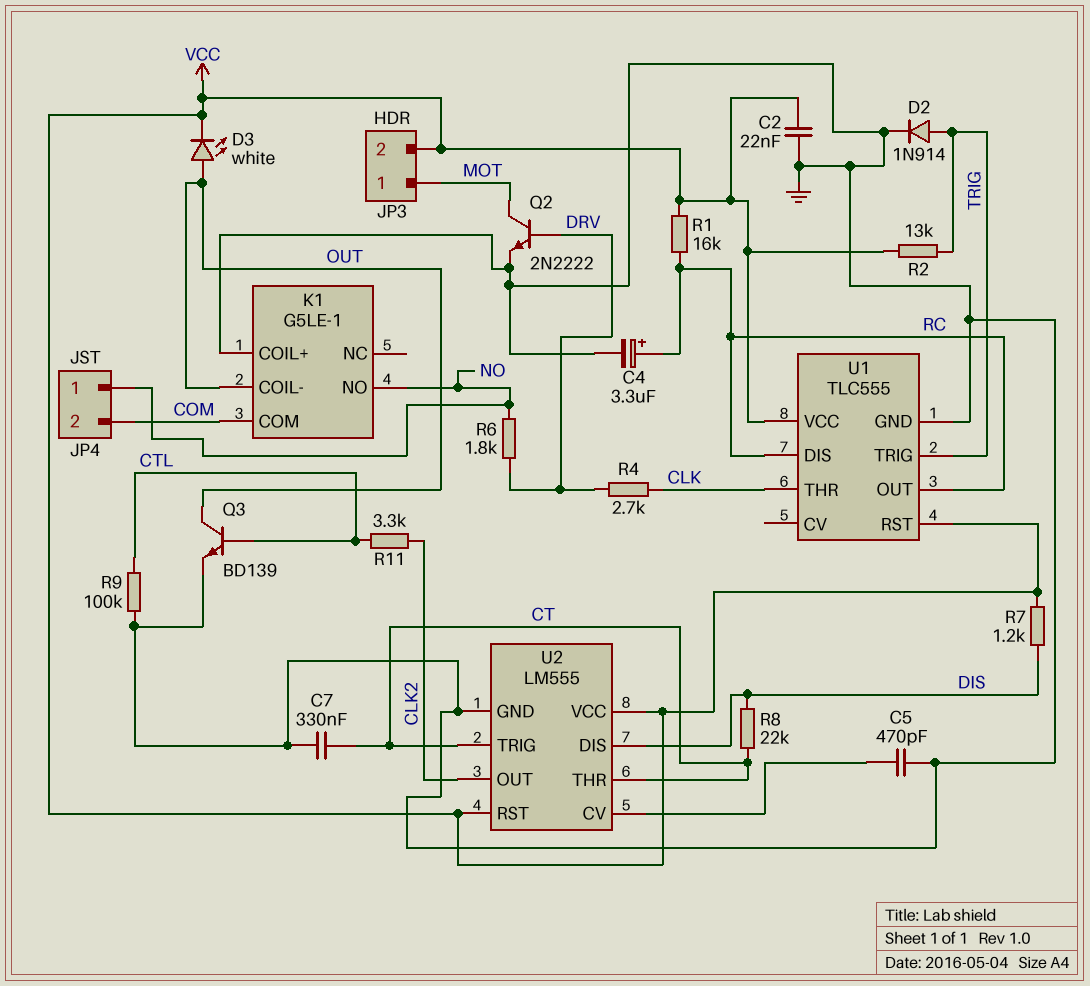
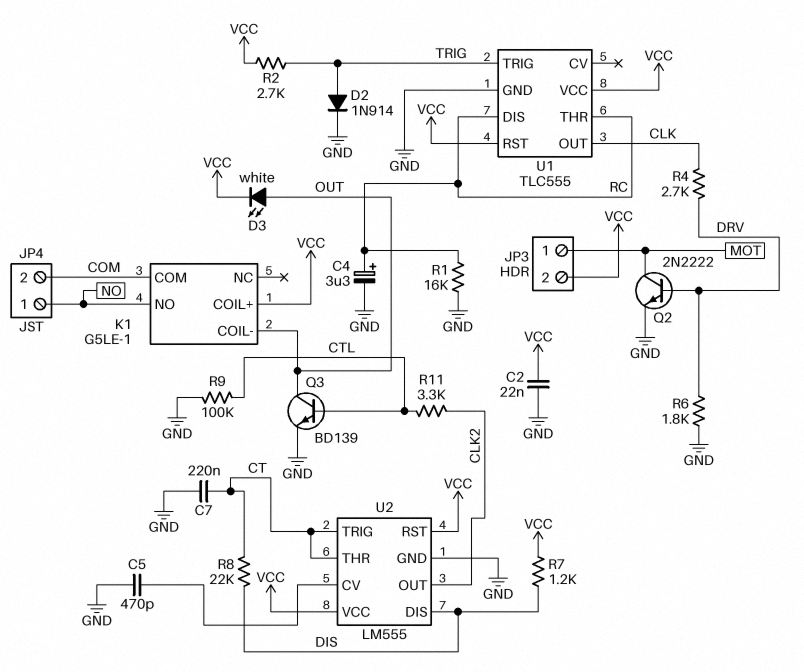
C7: 330nF (CT, GND) -> 220nF (CT, GND)
K1 pin COIL+: GND -> VCC
R1: 16k (RC, VCC) -> 16k (GND, RC)
R2: 13k (TRIG, VCC) -> 2.7k (TRIG, VCC)
R6: 1.8k (DRV, NO) -> 1.8k (DRV, GND)
U1 pin OUT: RC -> CLK
U1 pin THR: CLK -> RC

